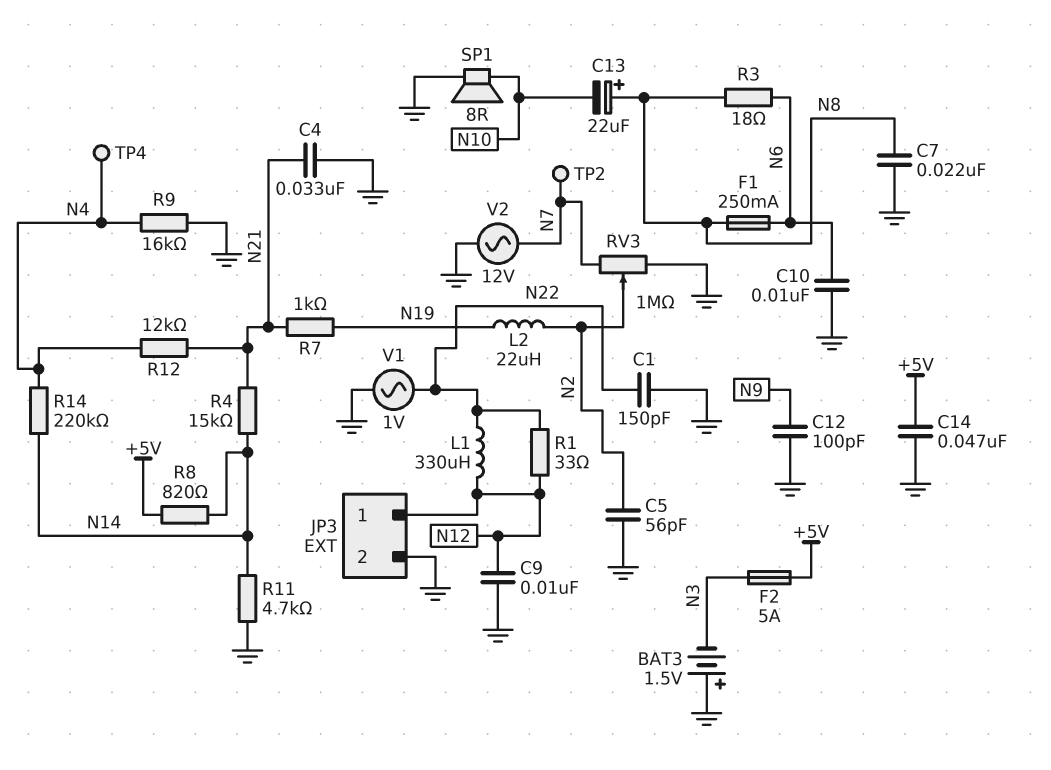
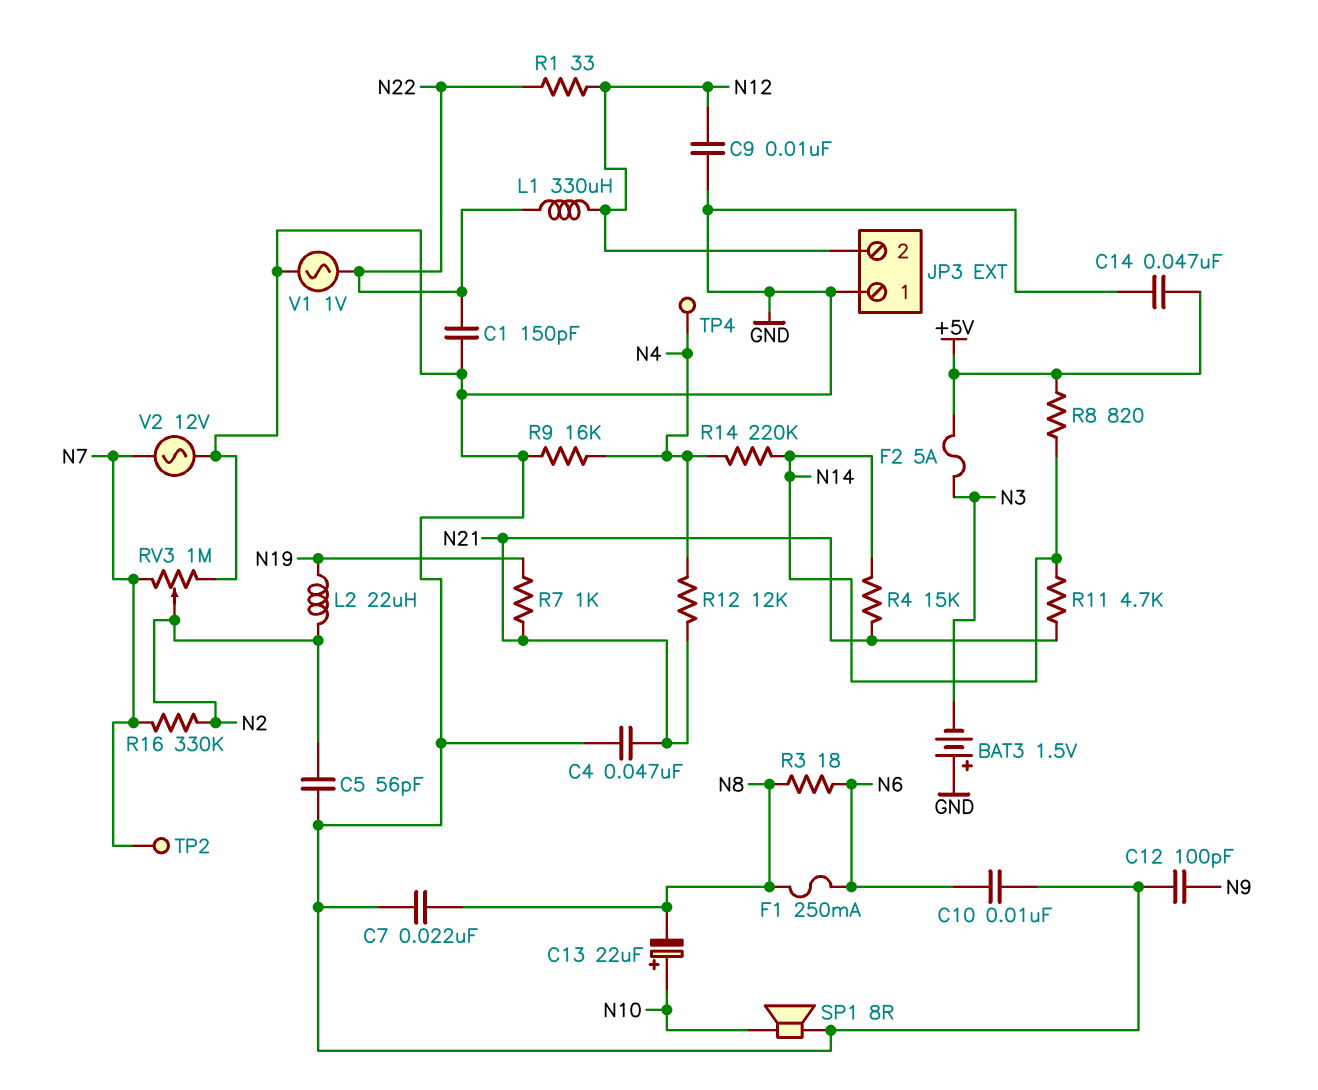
C4: 33nF (GND, N21) -> 47nF (GND, N21)
C13: 22uF (plus N8, minus N10) -> 22uF (plus N10, minus N8)
JP3 pin 1: N12 -> GND
JP3 pin 2: GND -> N12
R11: 4.7k (GND, N14) -> 4.7k (N14, N21)
R16: none -> 330k (N2, N7)

